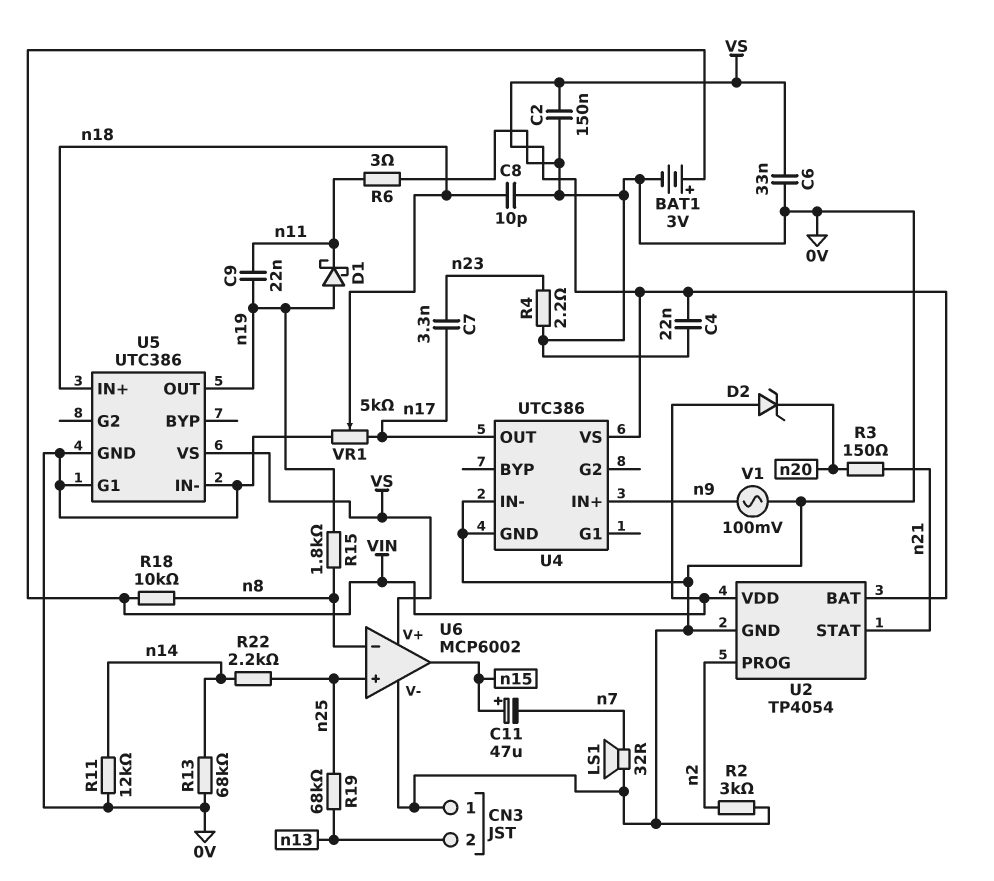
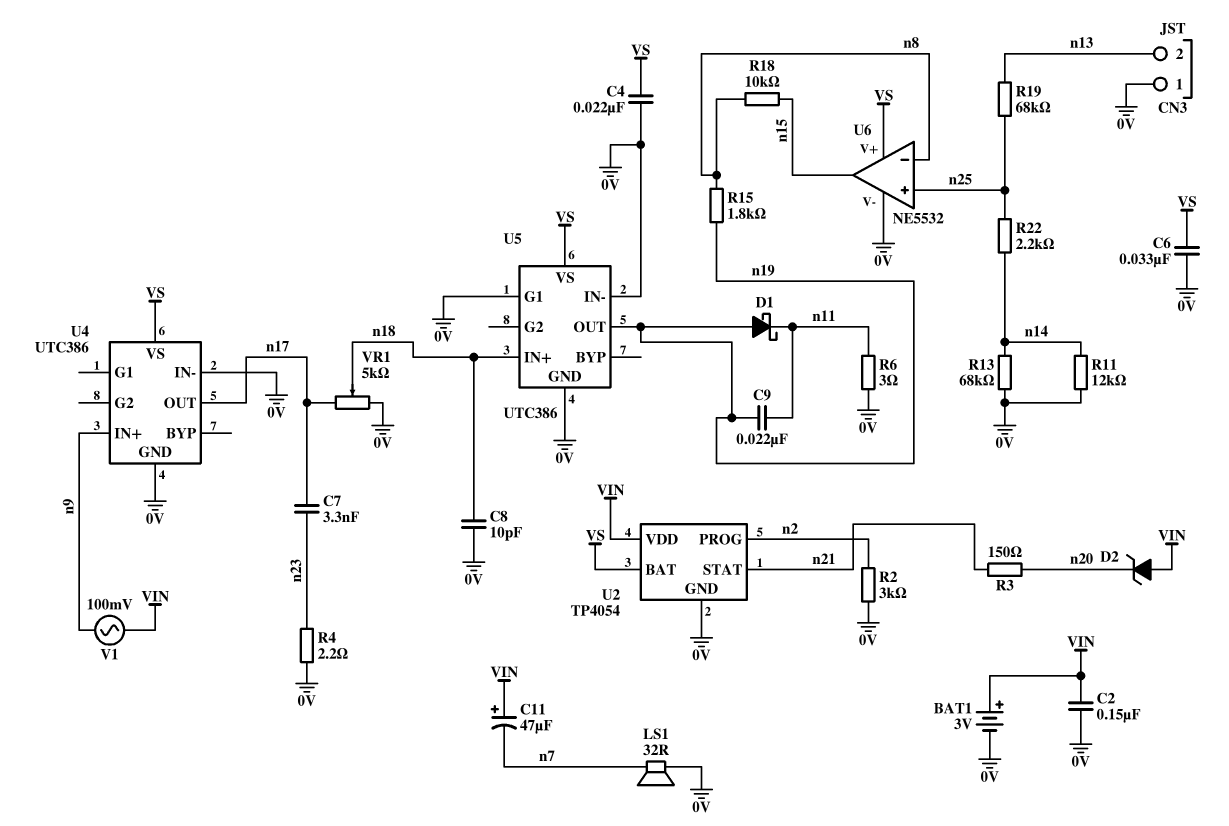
C2: 150nF (0V, VS) -> 150nF (0V, VIN)
C11: 47uF (plus n15, minus n7) -> 47uF (plus VIN, minus n7)
R18: 10k (VIN, n8) -> 10k (n8, n15)
U6: MCP6002 -> NE5532
V1: AC 100mV (0V, n9) -> AC 100mV (VIN, n9)

